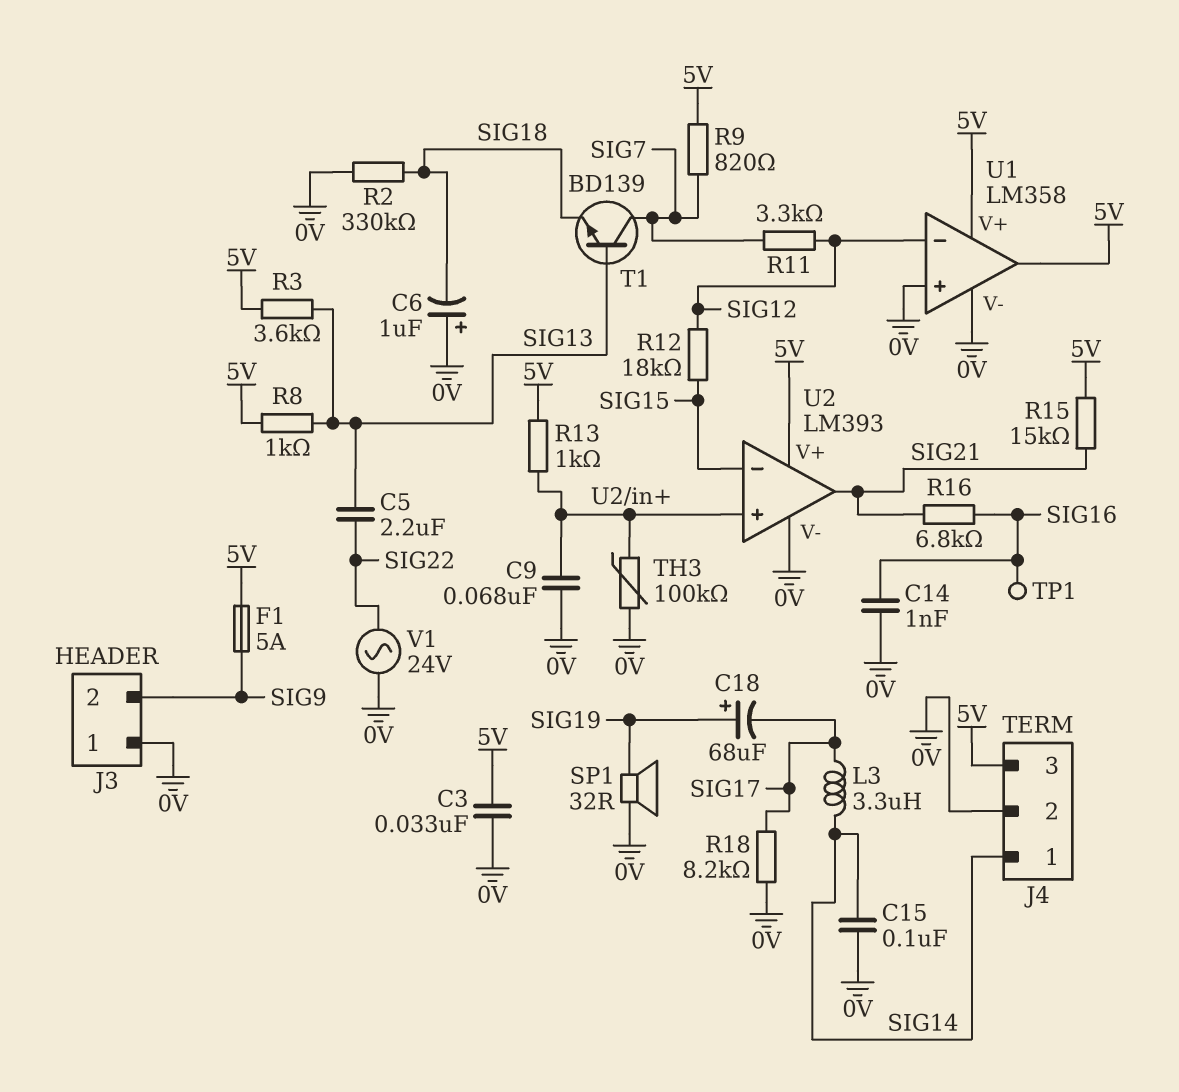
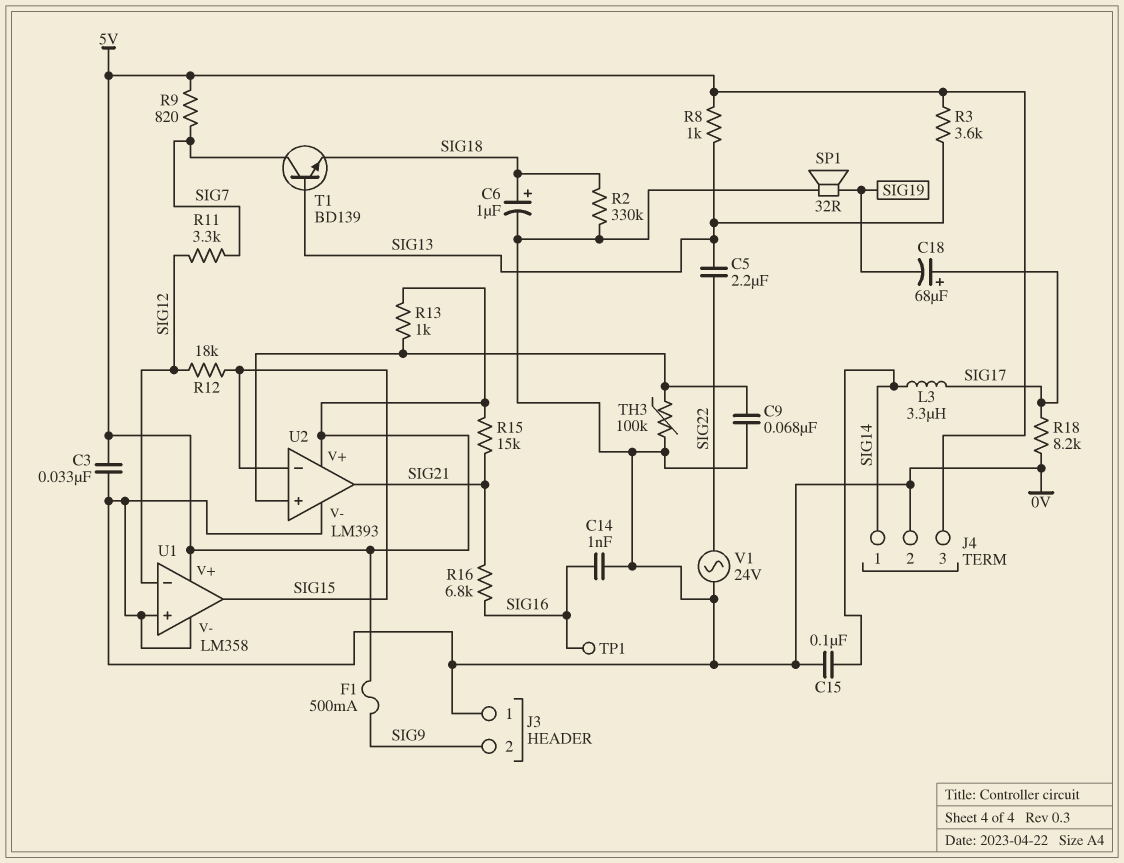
C6: 1uF (plus 0V, minus SIG18) -> 1uF (plus SIG18, minus 0V)
C18: 68uF (plus SIG19, minus SIG17) -> 68uF (plus SIG17, minus SIG19)
F1: 5A (5V, SIG9) -> 500mA (5V, SIG9)
U1 pin out: 5V -> SIG15

